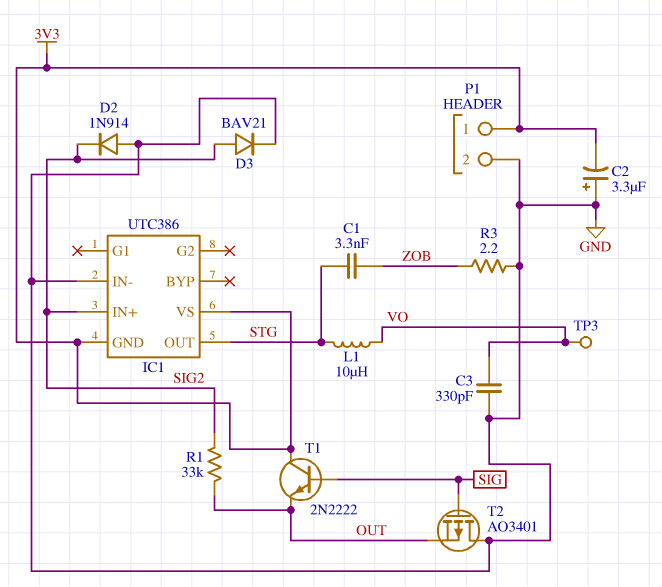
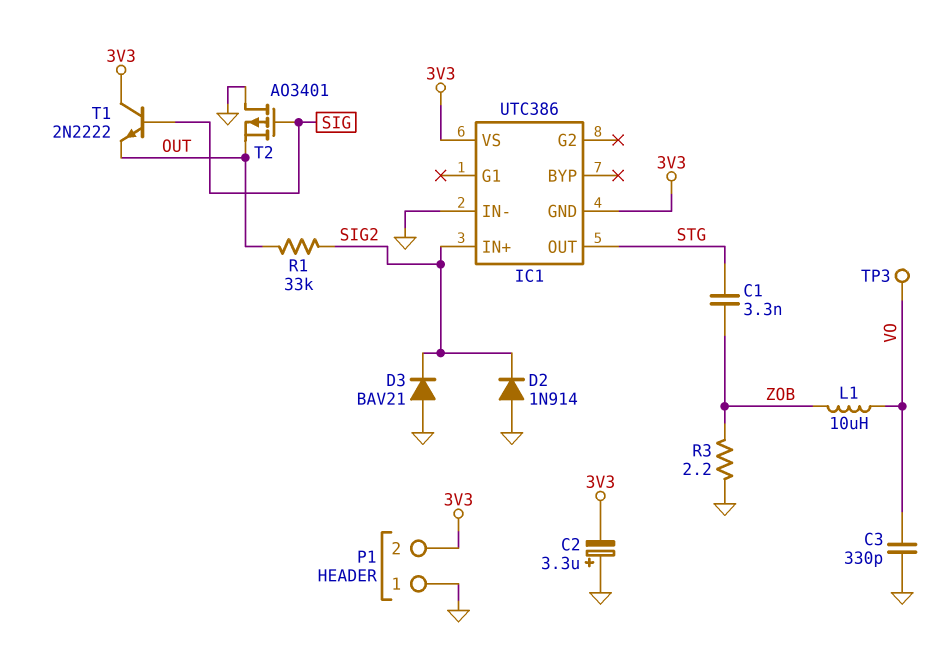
D3: diode BAV21 (A SIG2, K GND) -> diode BAV21 (A GND, K SIG2)
L1: 10uH (STG, VO) -> 10uH (VO, ZOB)
P1 pin 1: 3V3 -> GND
P1 pin 2: GND -> 3V3

